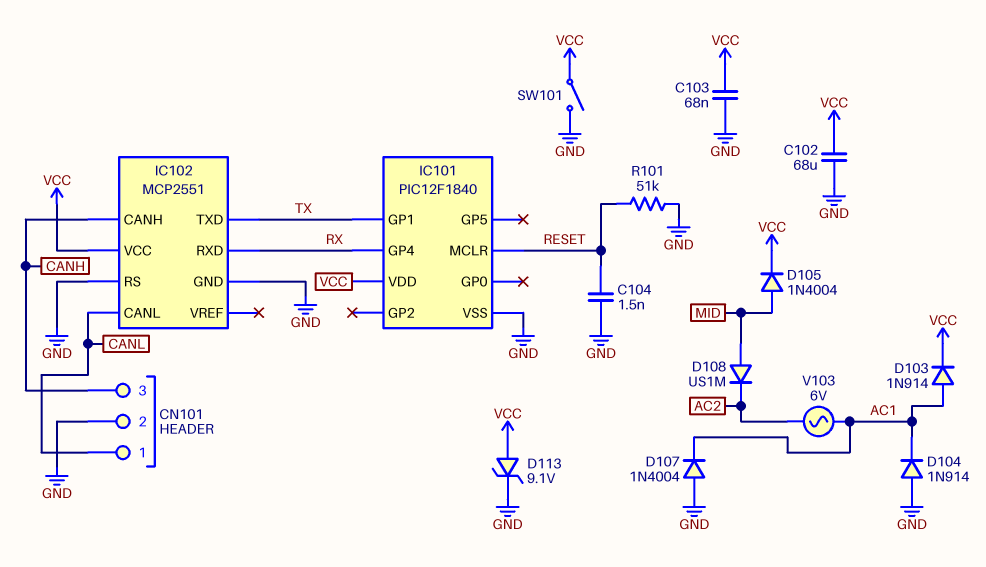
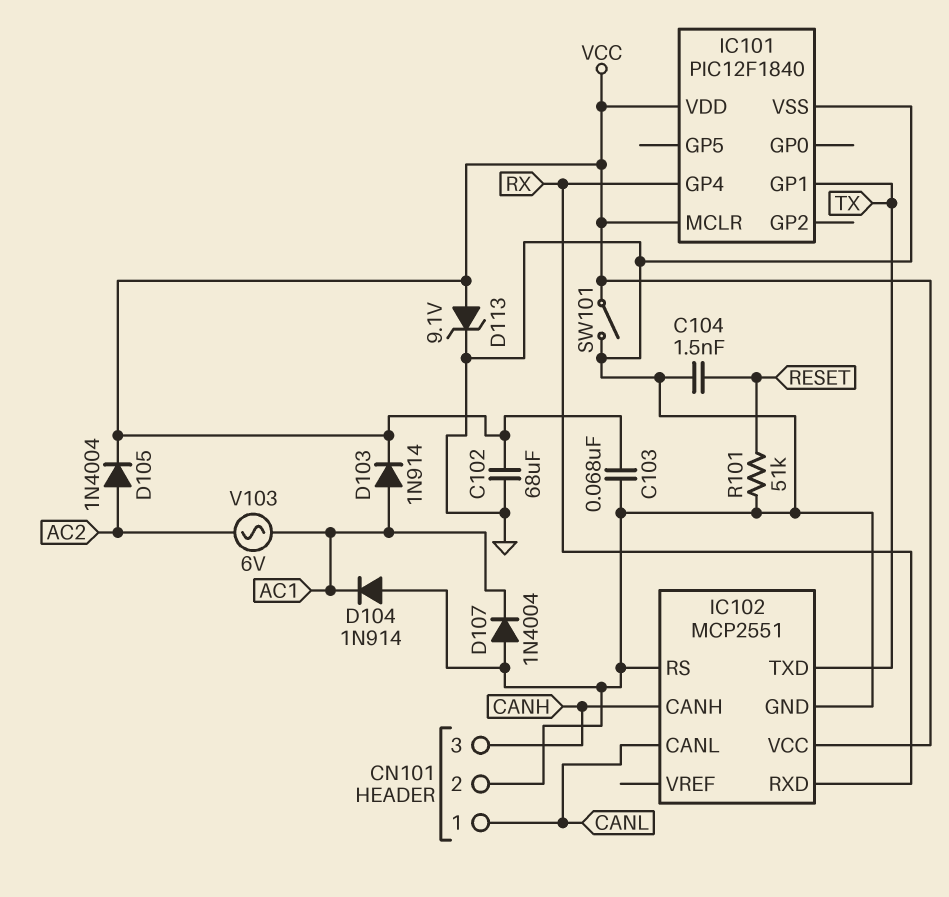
D105: diode 1N4004 (A MID, K VCC) -> diode 1N4004 (A AC2, K VCC)
D108: diode US1M (A MID, K AC2) -> none
IC101 pin MCLR: RESET -> VCC

